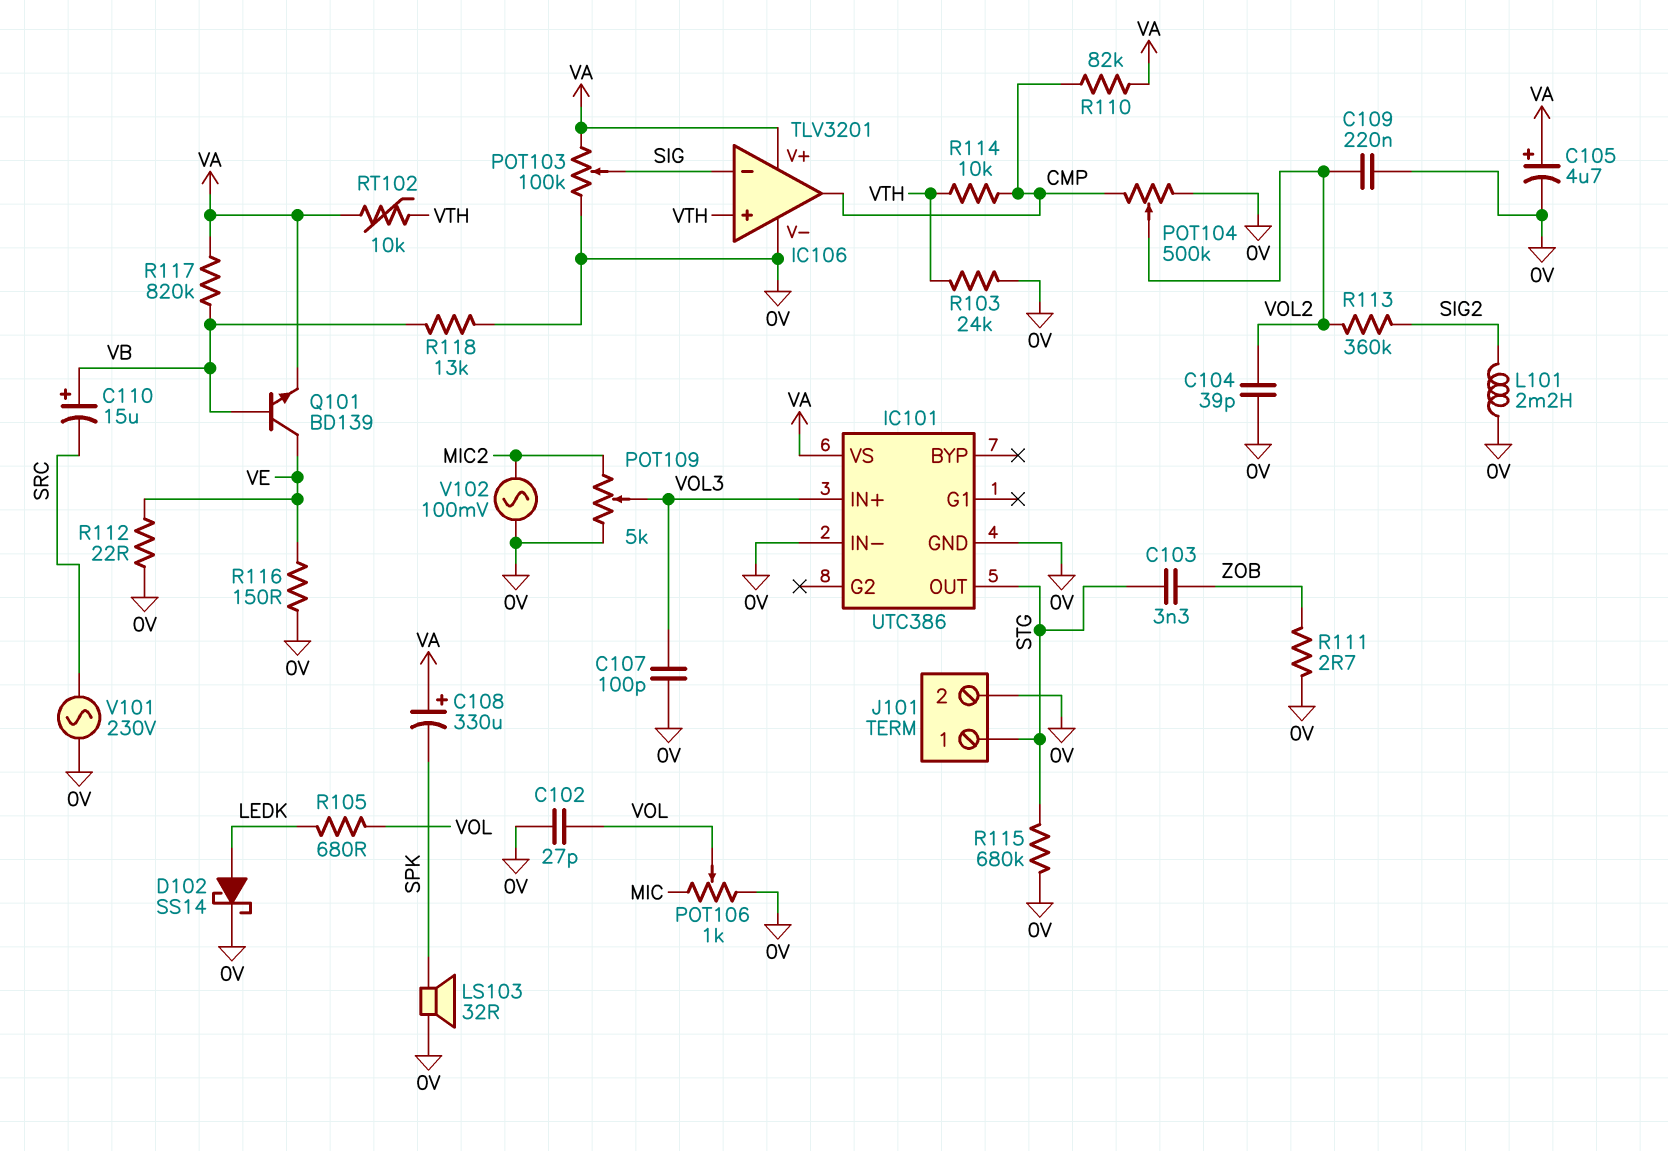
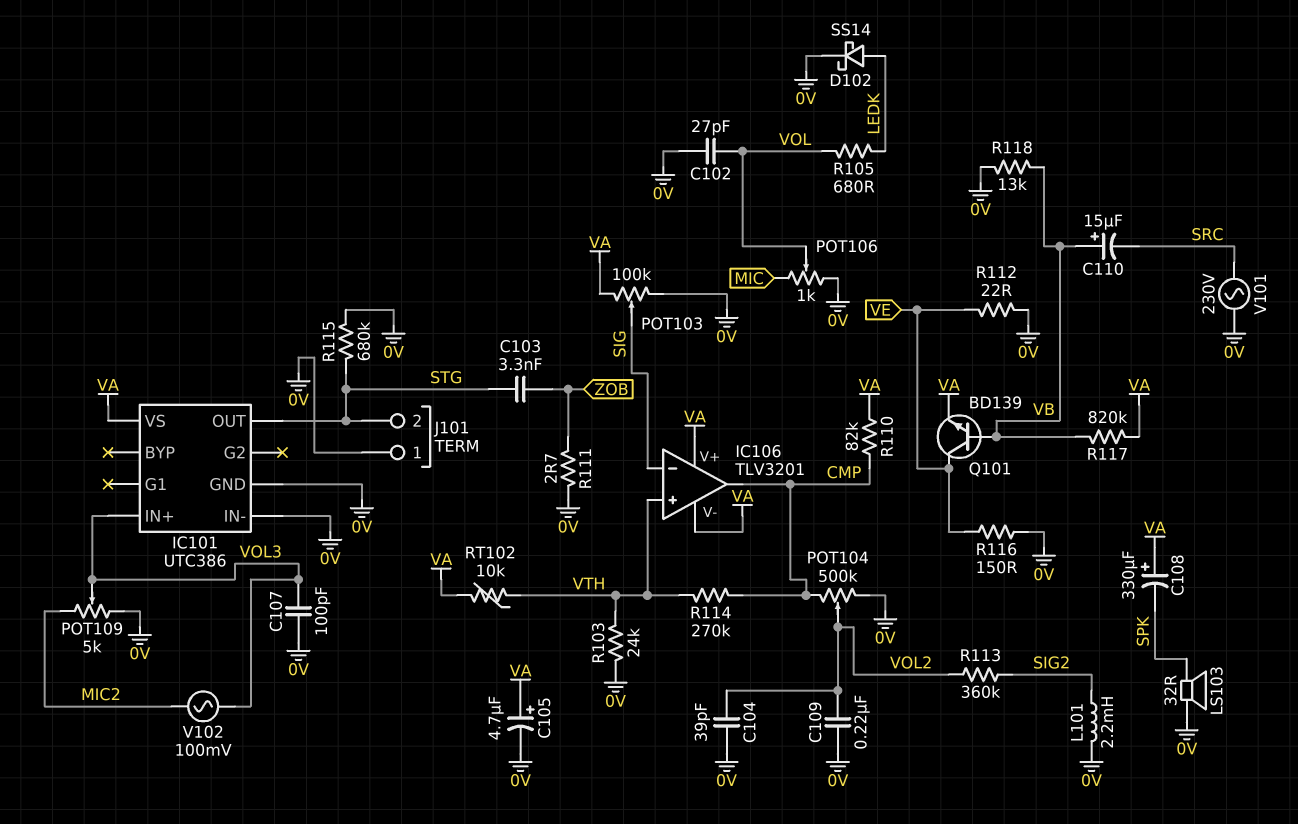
IC106 pin V-: 0V -> VA
J101 pin 1: STG -> 0V
J101 pin 2: 0V -> STG
R114: 10k (CMP, VTH) -> 270k (CMP, VTH)
V102: AC 100mV (0V, MIC2) -> AC 100mV (MIC2, VOL3)

